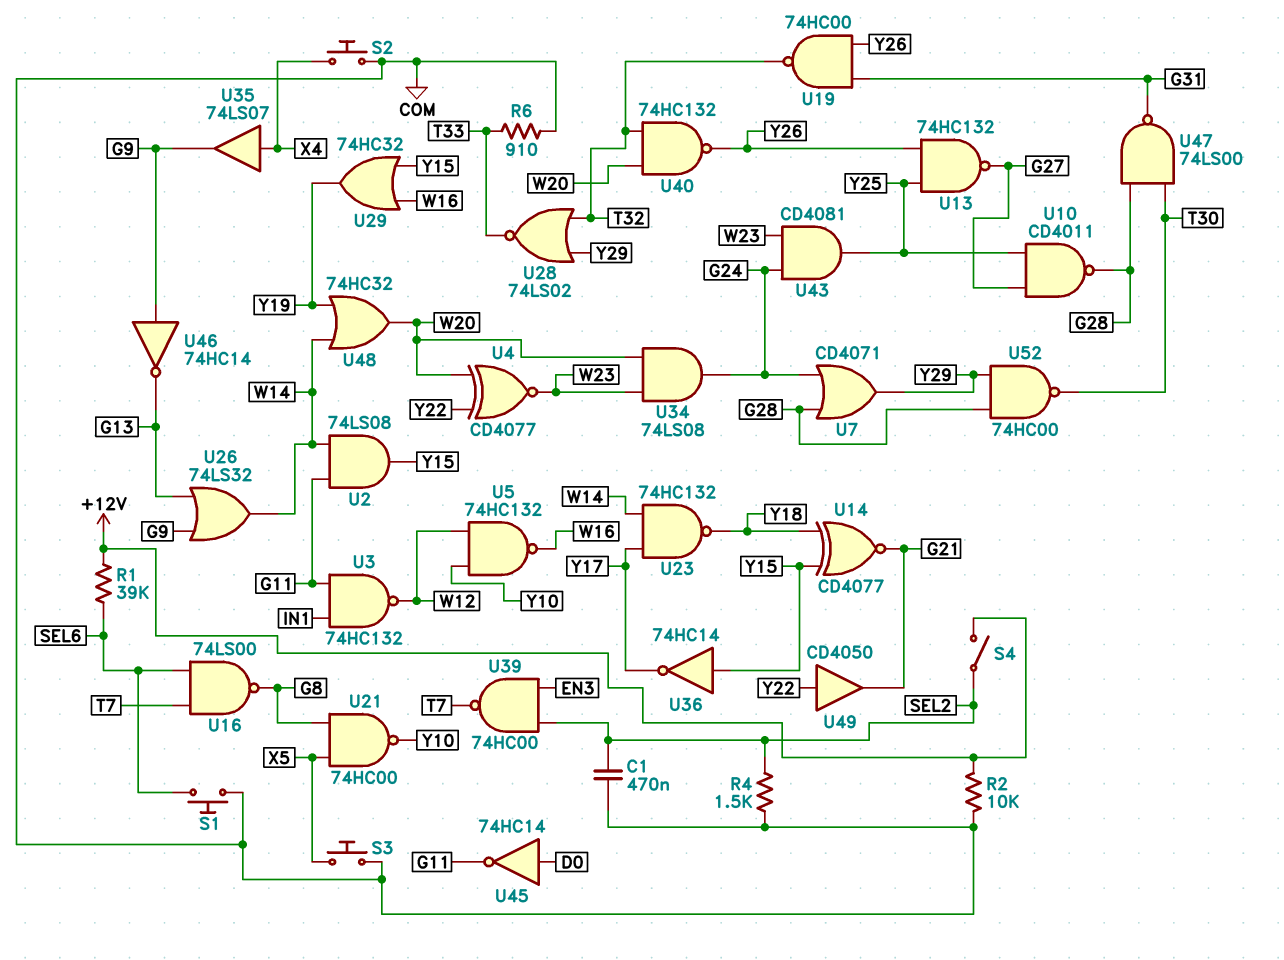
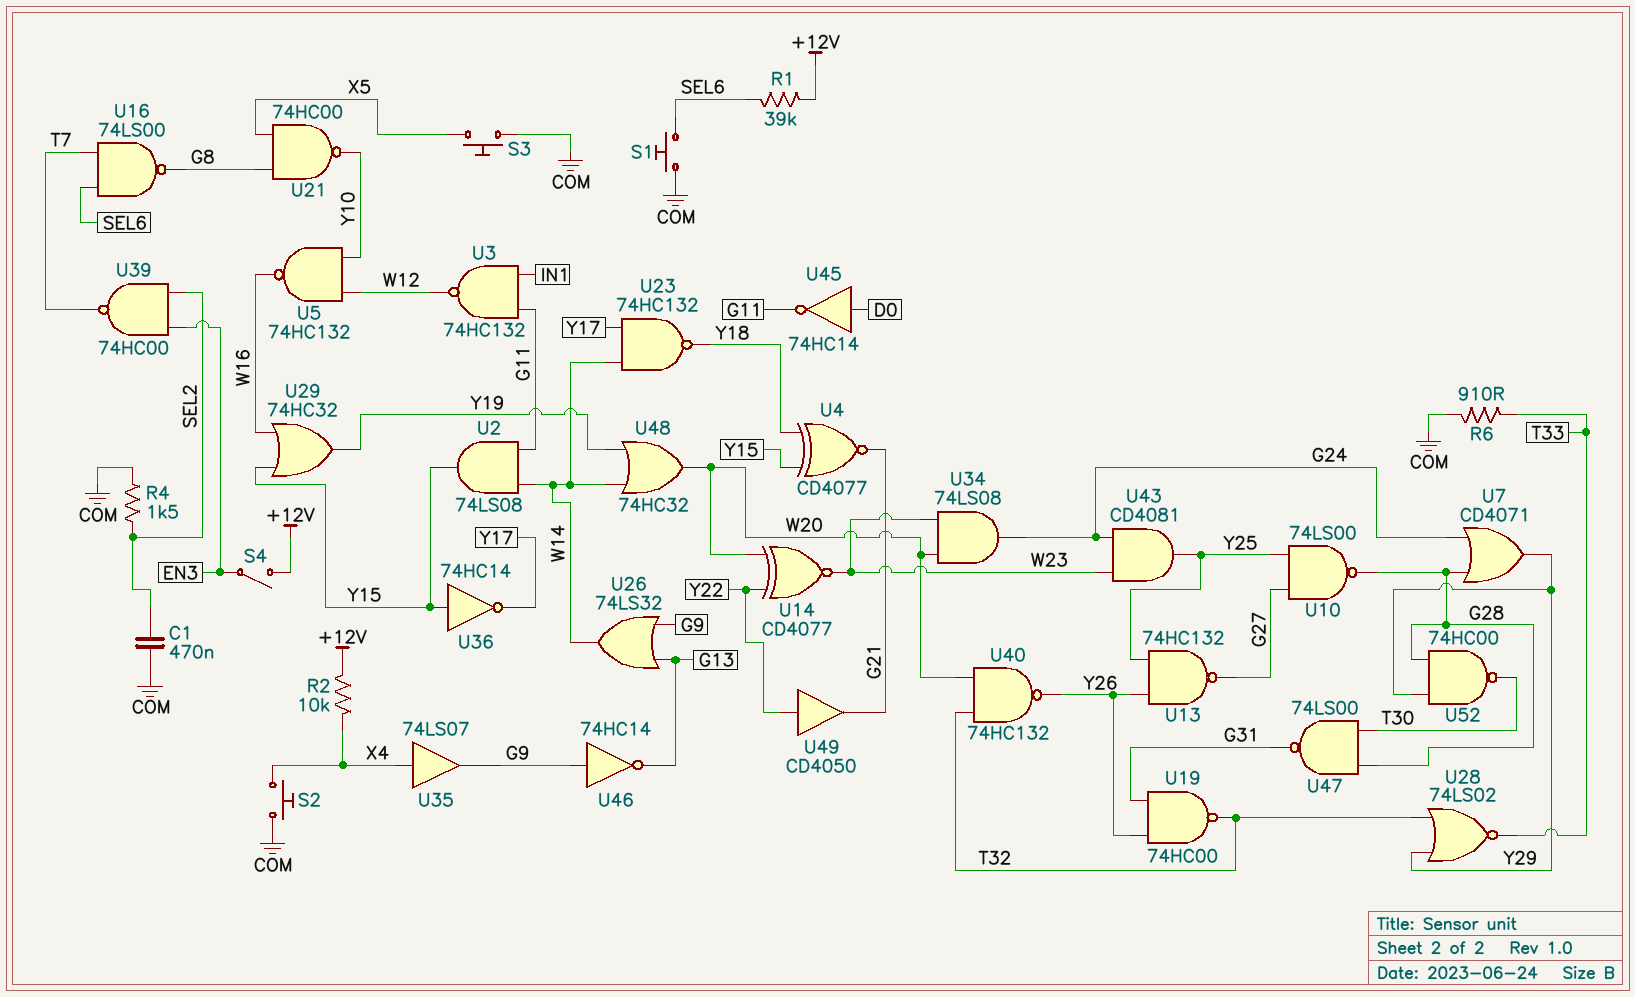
R2: 10k (+12V, COM) -> 10k (+12V, X4)
S4: switch (+12V, SEL2) -> switch (+12V, EN3)
U4: XNOR CD4077 (in W20, in Y22, out W23) -> XNOR CD4077 (in Y15, in Y18, out G21)
U10: NAND CD4011 (in G27, in Y25, out G28) -> NAND 74LS00 (in G27, in Y25, out G28)
U14: XNOR CD4077 (in Y15, in Y18, out G21) -> XNOR CD4077 (in W20, in Y22, out W23)

